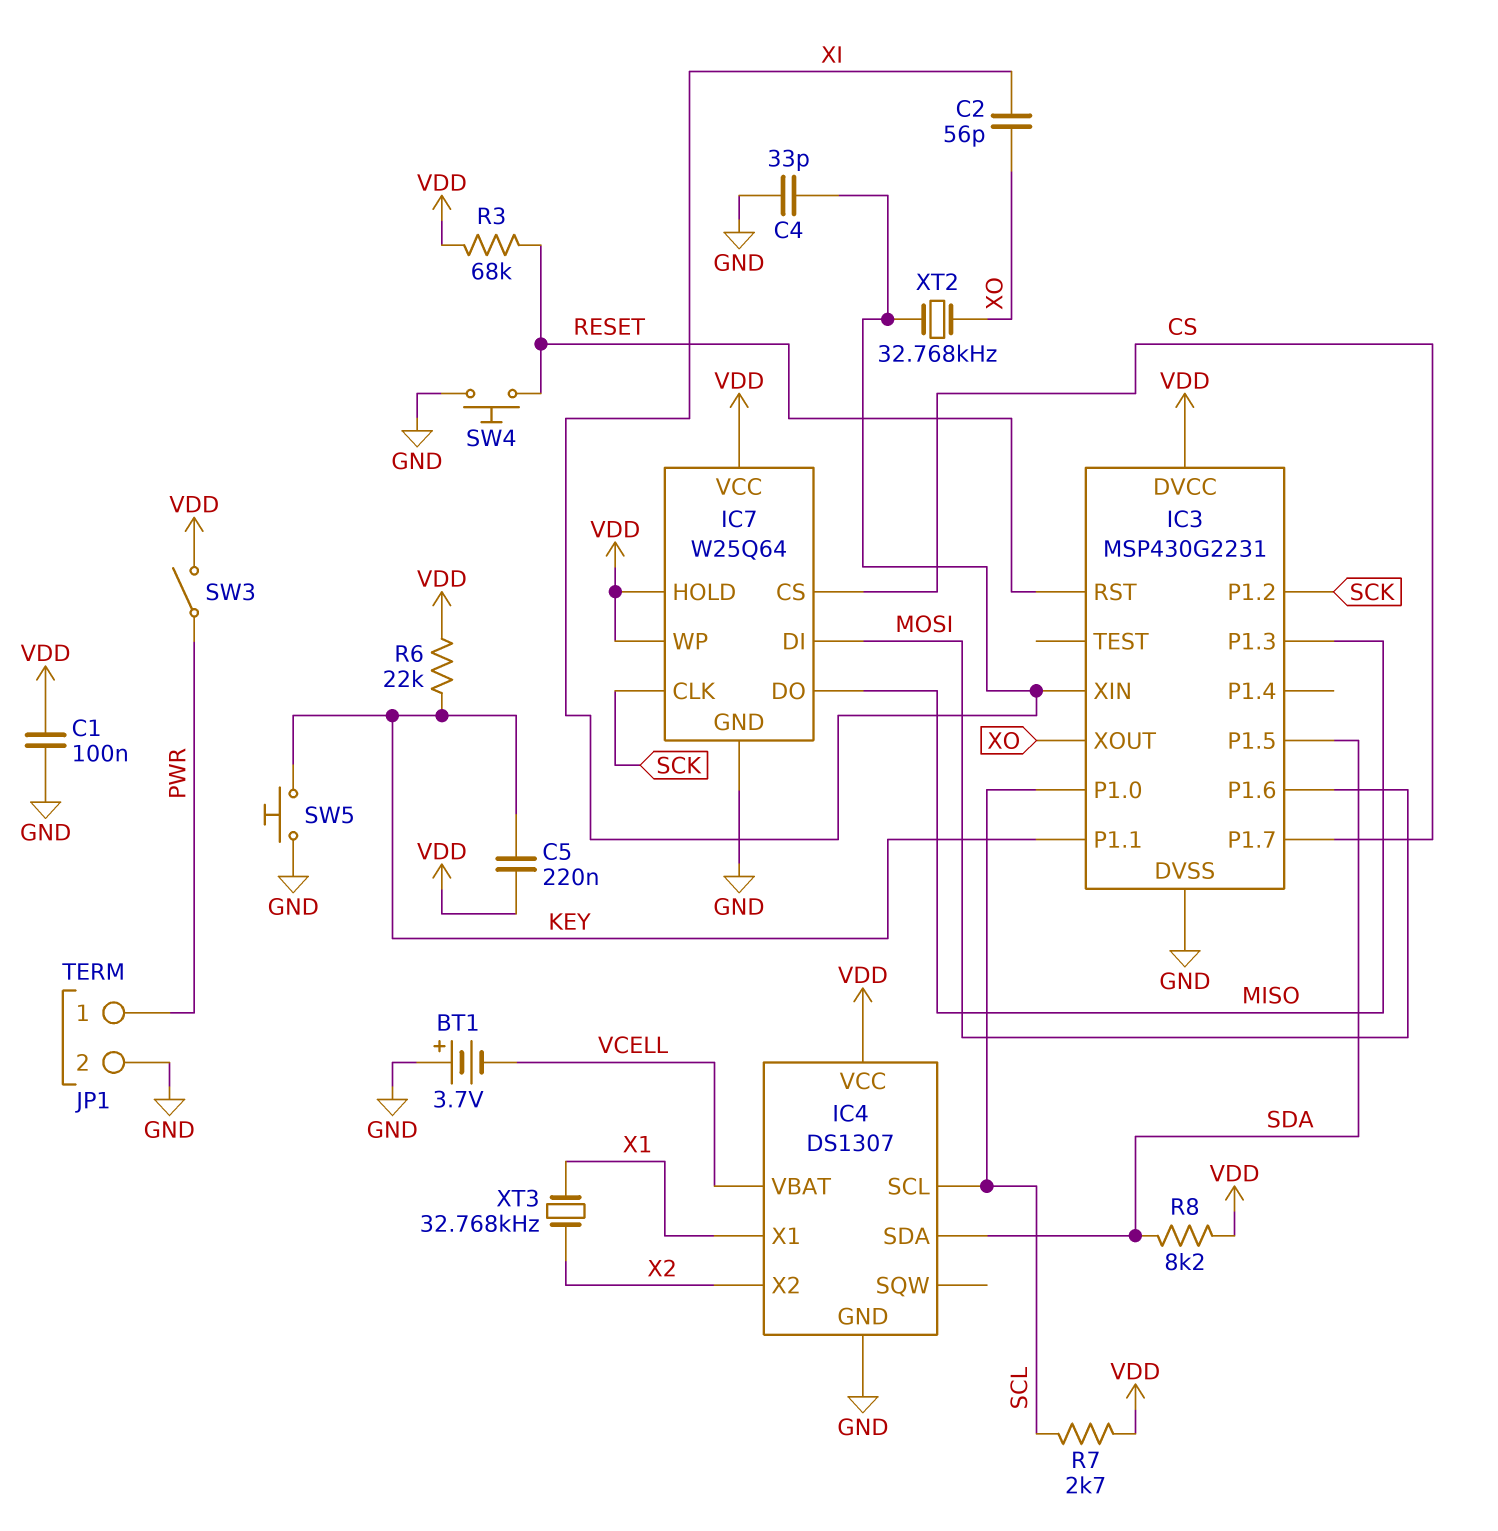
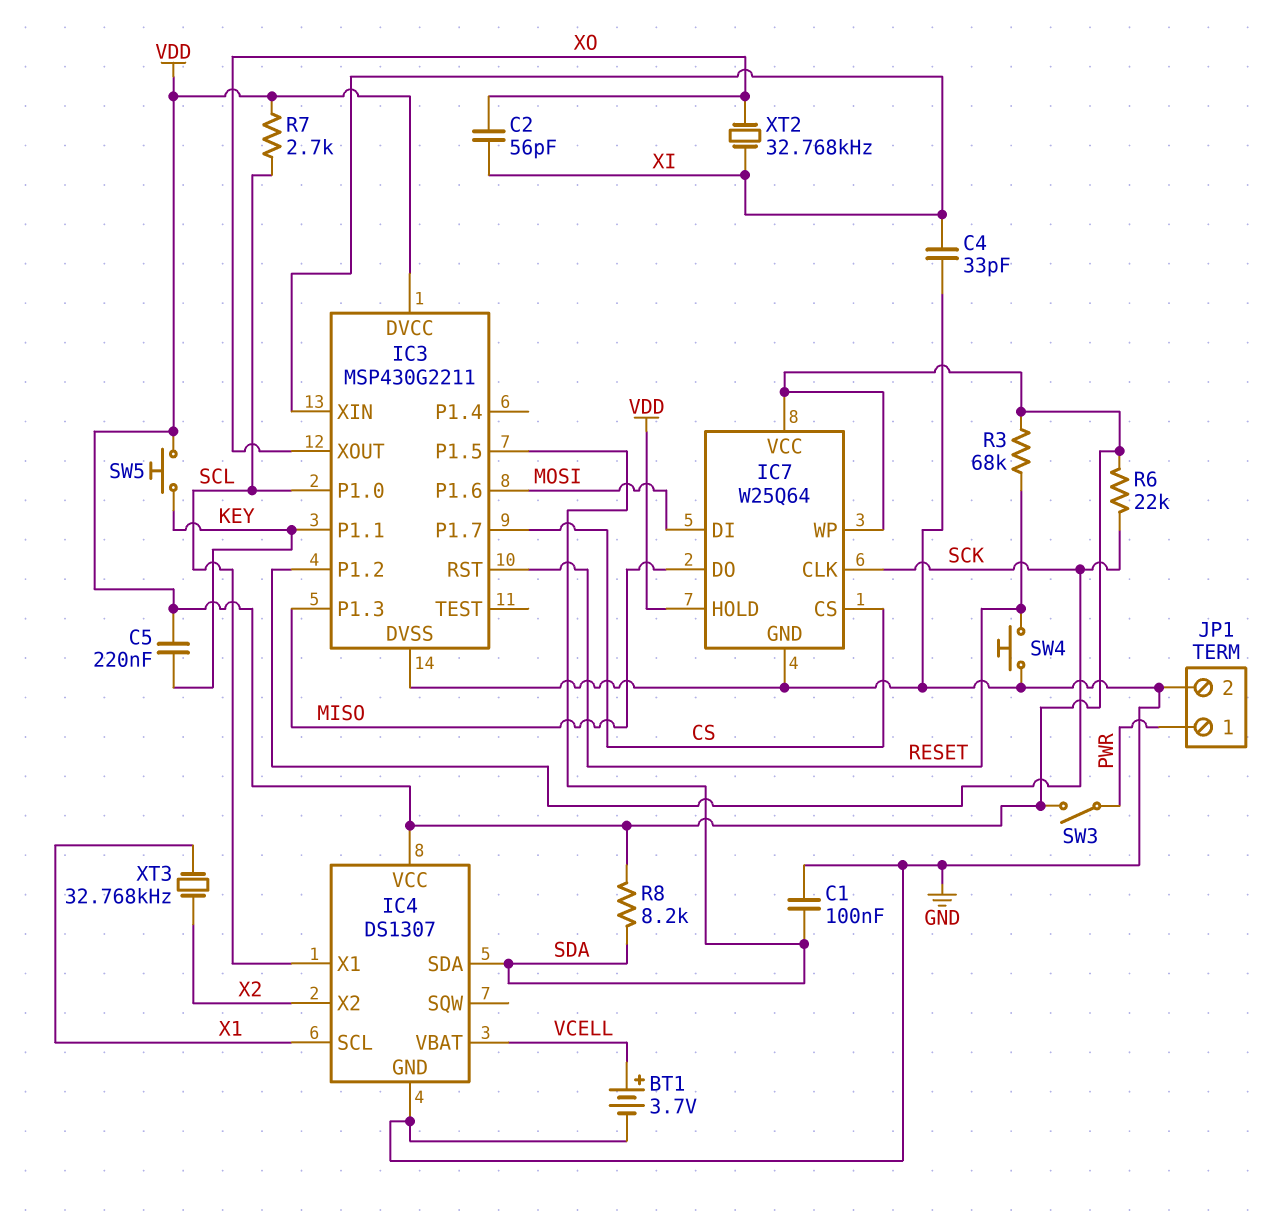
BT1: 3.7V (plus GND, minus VCELL) -> 3.7V (plus VCELL, minus GND)
C1: 100nF (GND, VDD) -> 100nF (GND, SDA)
IC3: MSP430G2231 -> MSP430G2211
IC4 pin SCL: SCL -> X1
IC4 pin X1: X1 -> SCL
R6: 22k (KEY, VDD) -> 22k (SCK, VDD)
SW5: button (GND, KEY) -> button (KEY, VDD)

